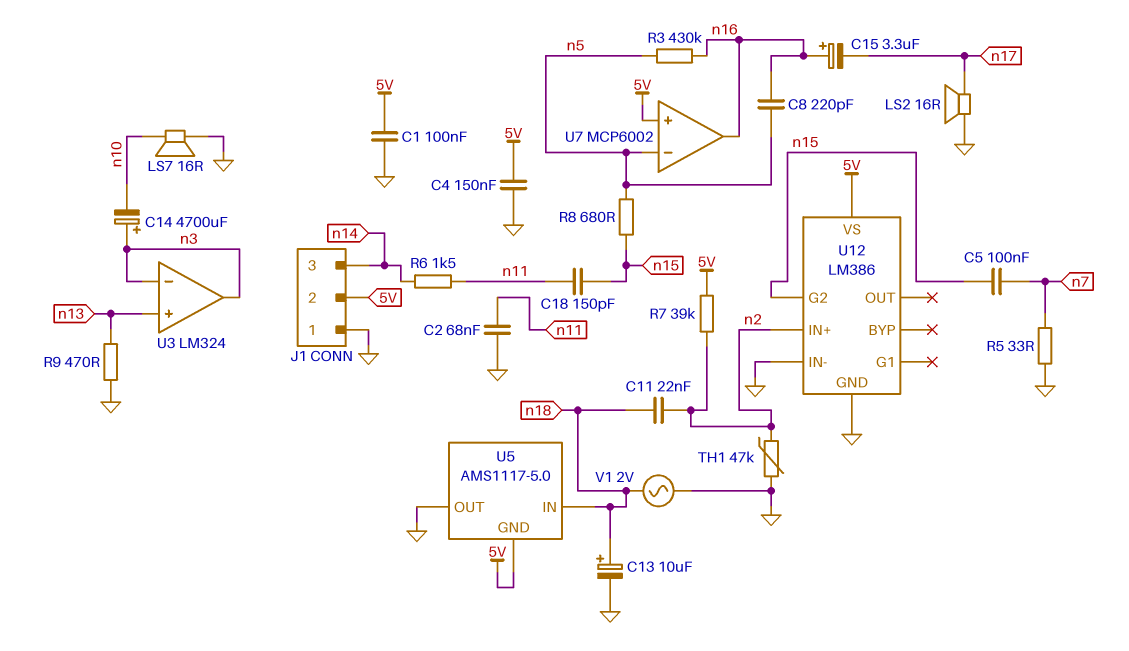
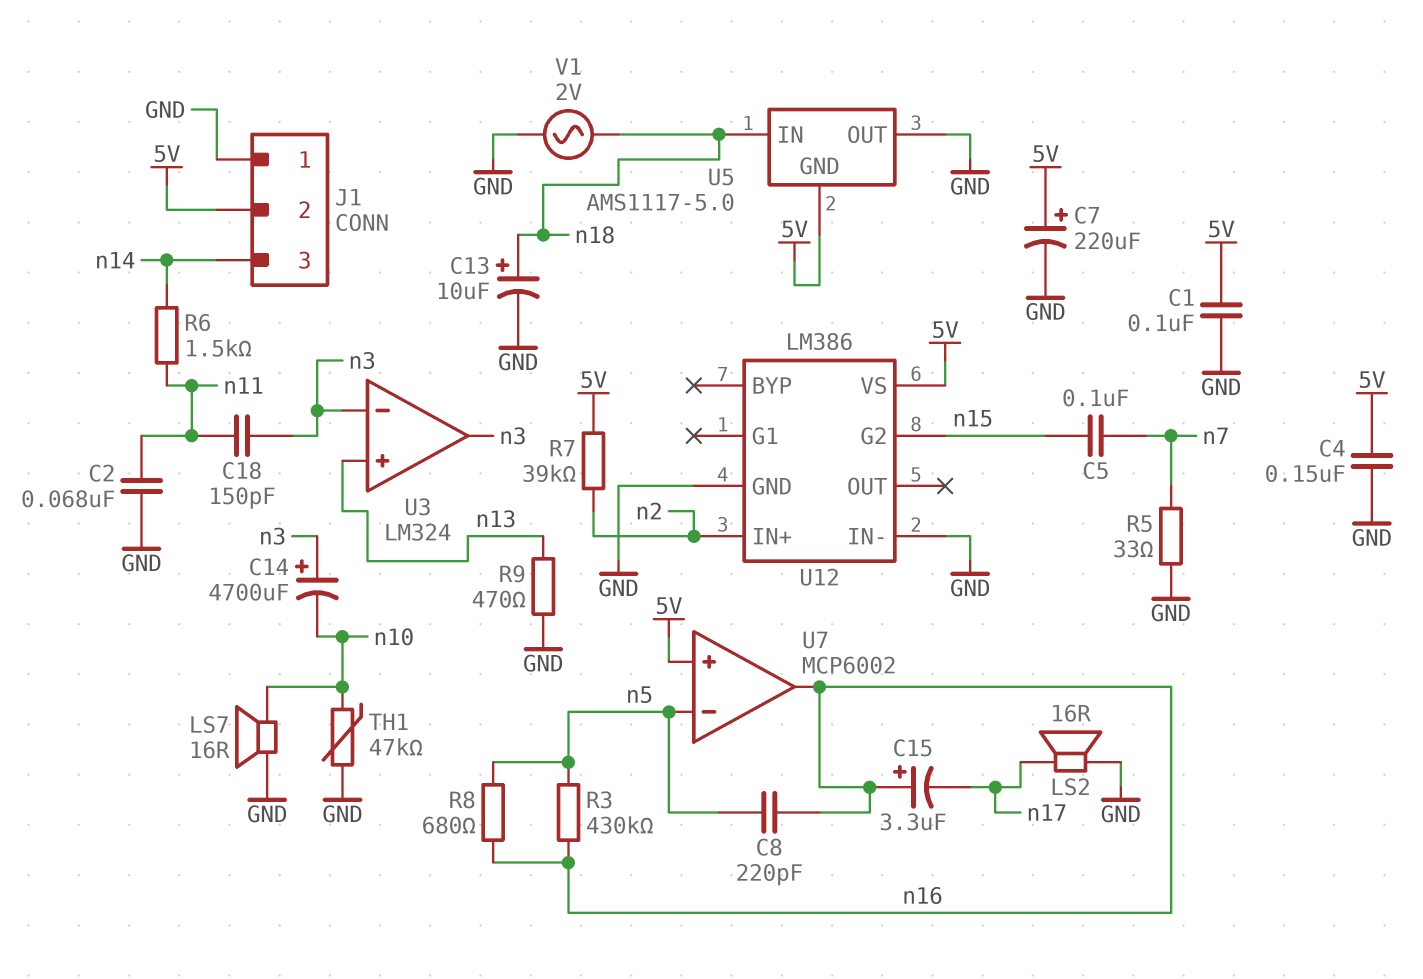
C7: none -> 220uF (plus 5V, minus GND)
C11: 22nF (n2, n18) -> none
C18: 150pF (n11, n15) -> 150pF (n3, n11)
R8: 680 (n5, n15) -> 680 (n5, n16)
TH1: 47k (GND, n2) -> 47k (GND, n10)

